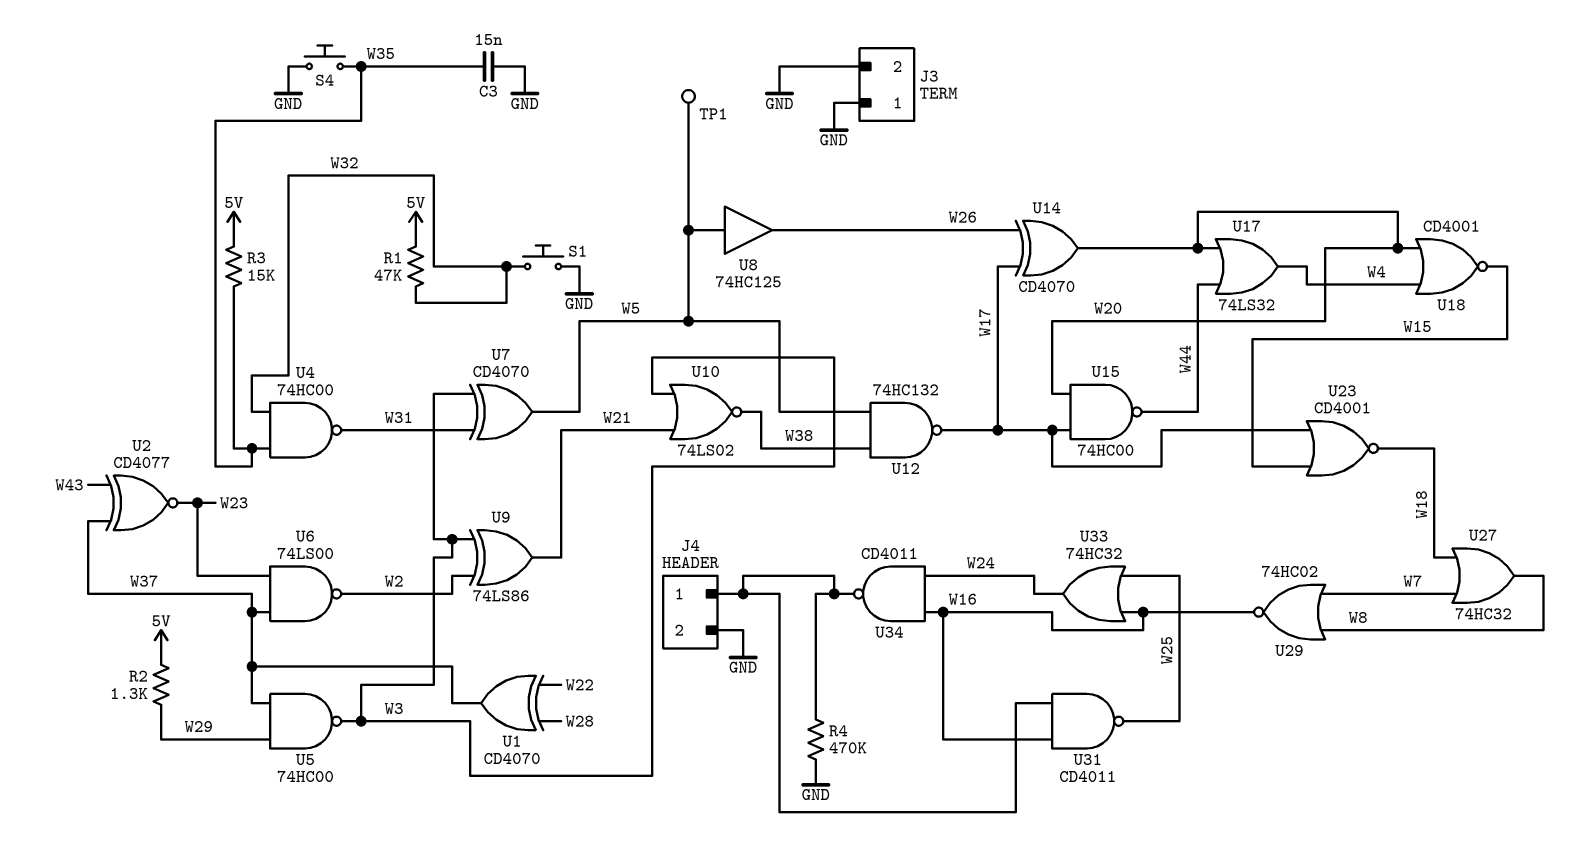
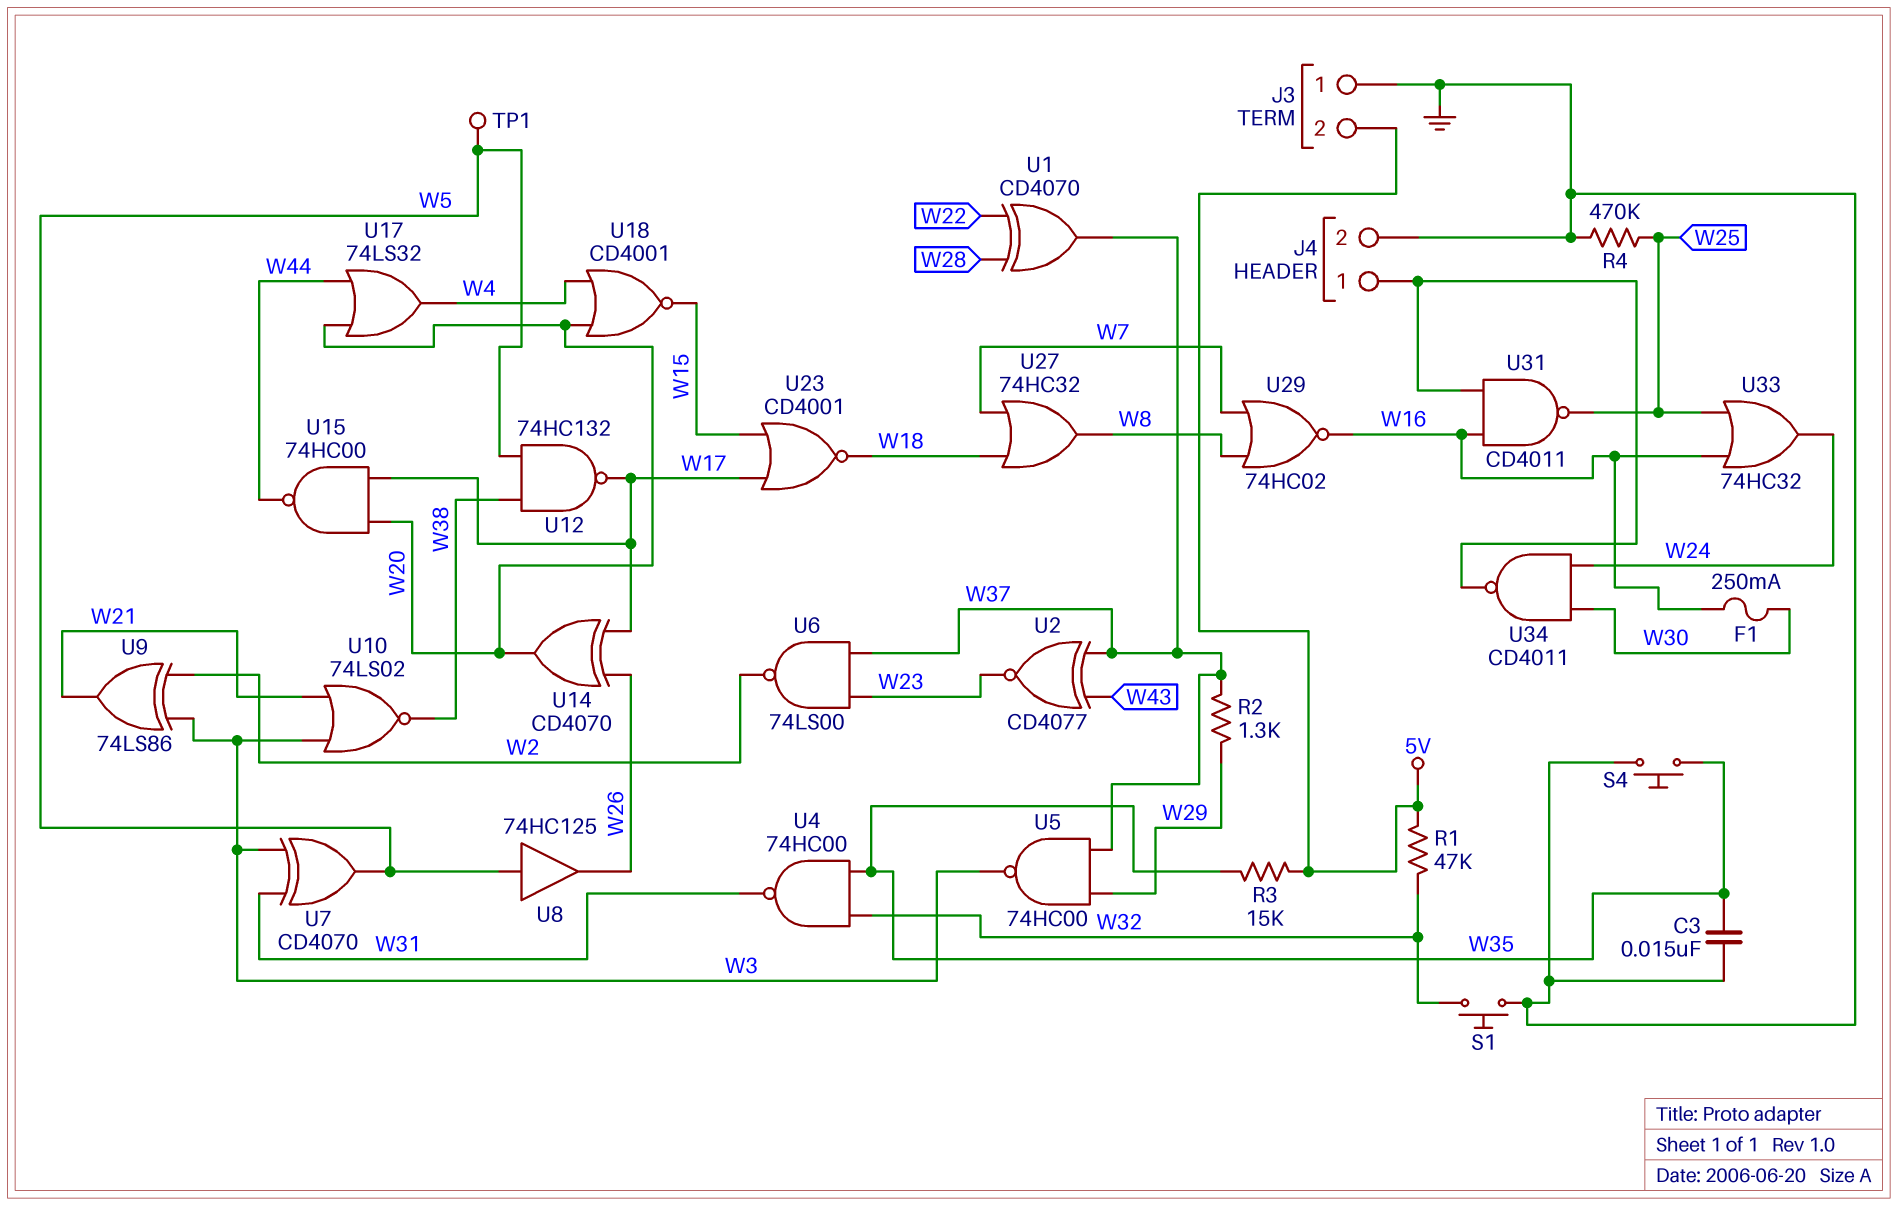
F1: none -> 250mA (W16, W30)
J3 pin 2: GND -> 5V
R2: 1.3k (5V, W29) -> 1.3k (W29, W37)
R4: 470k (GND, J4/1) -> 470k (GND, W25)
U34: NAND CD4011 (in W16, in W24, out J4/1) -> NAND CD4011 (in W24, in W30, out J4/1)

